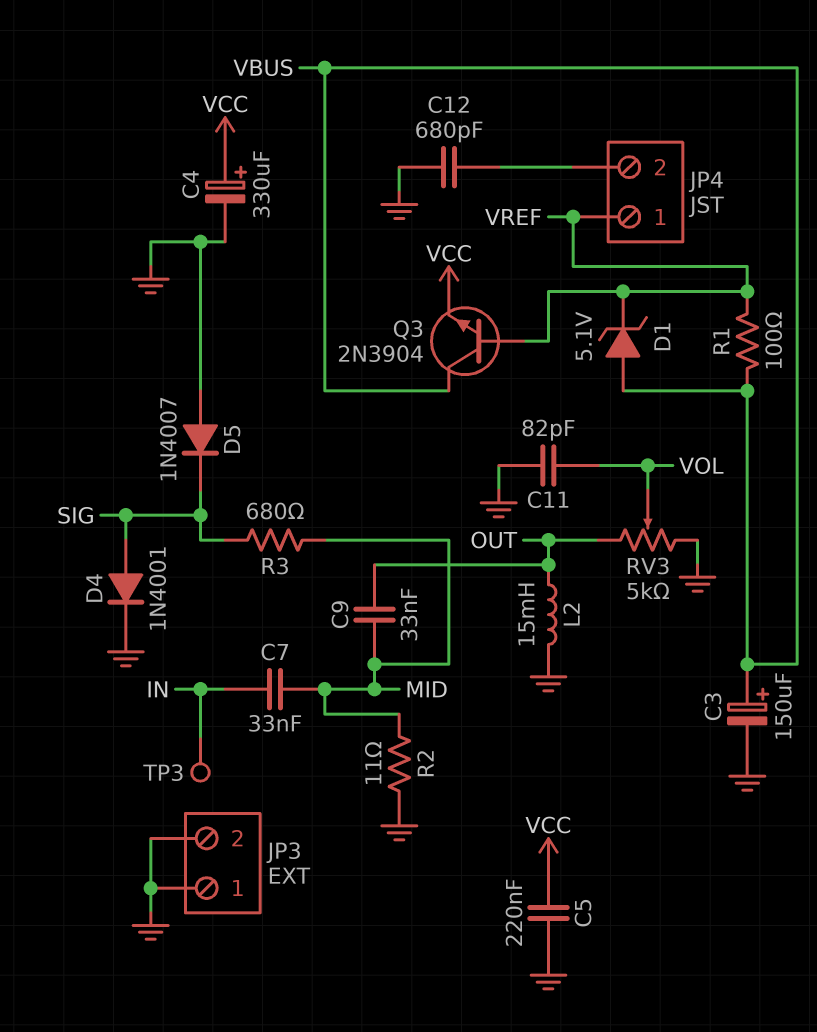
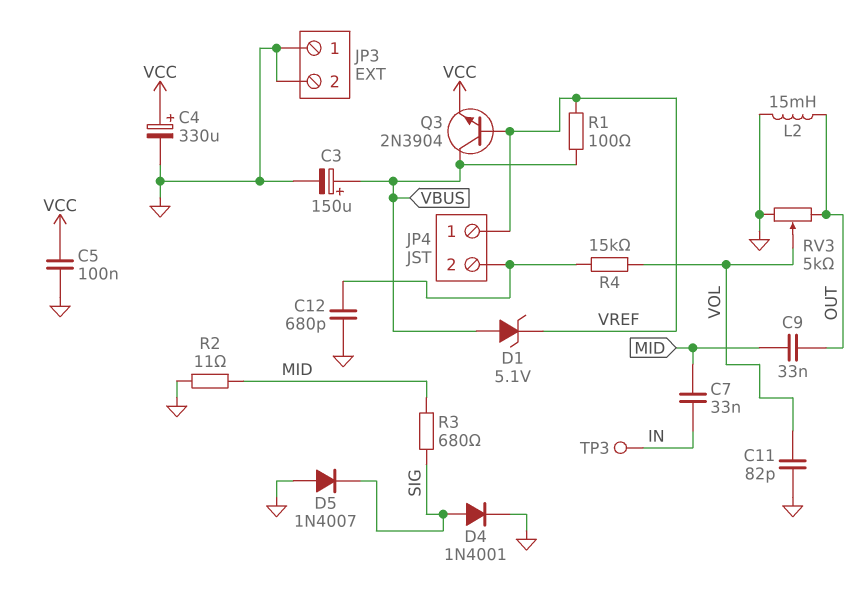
C5: 220nF (GND, VCC) -> 100nF (GND, VCC)
R4: none -> 15k (JP4/2, VOL)

